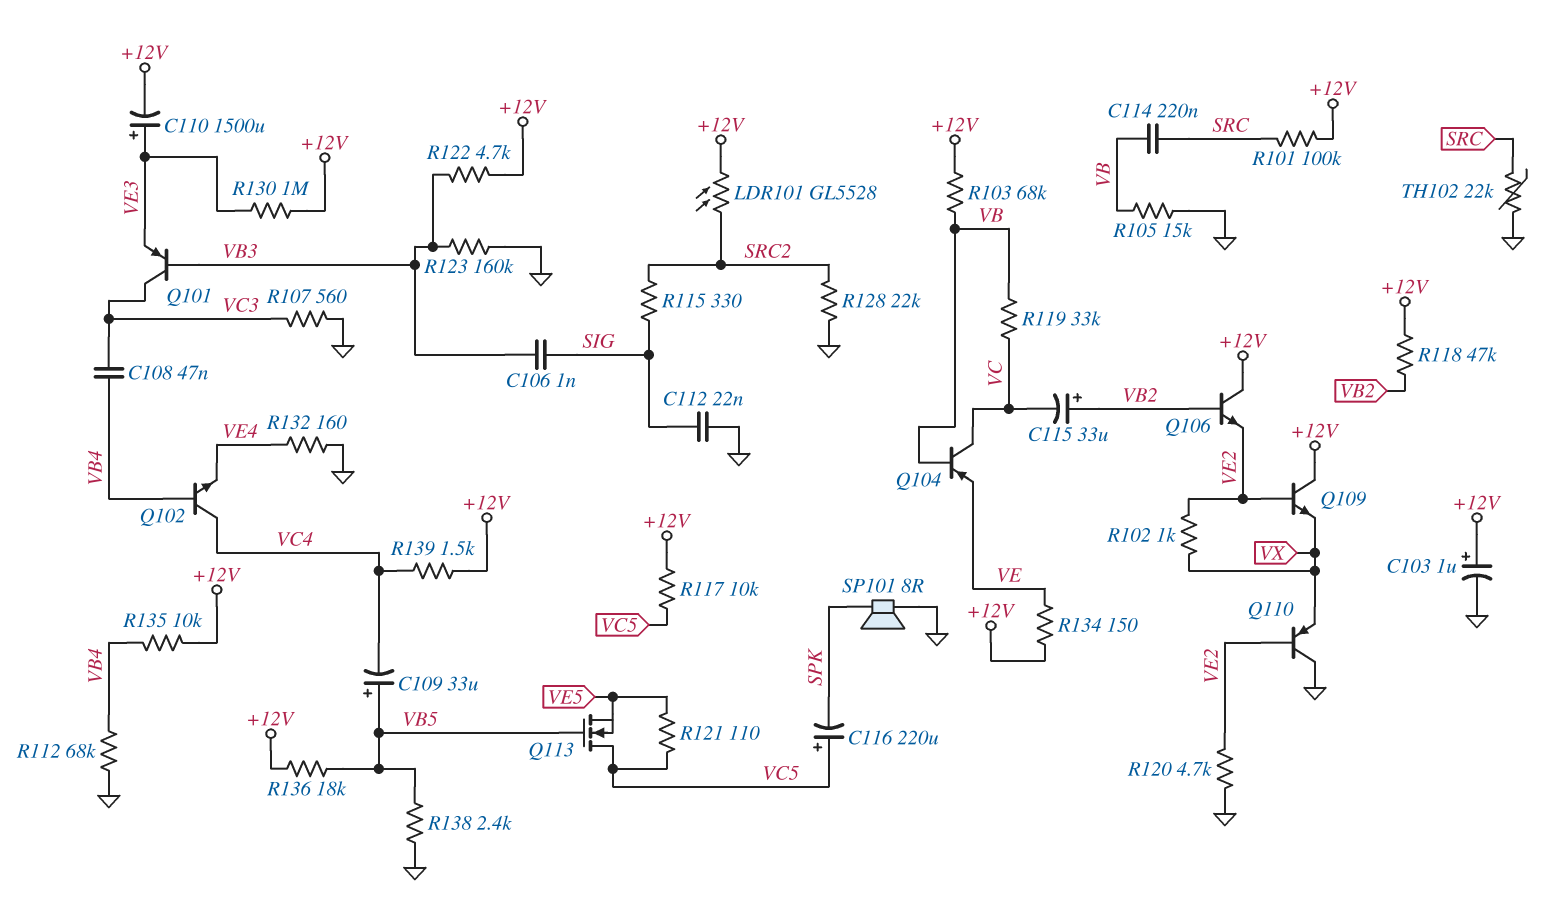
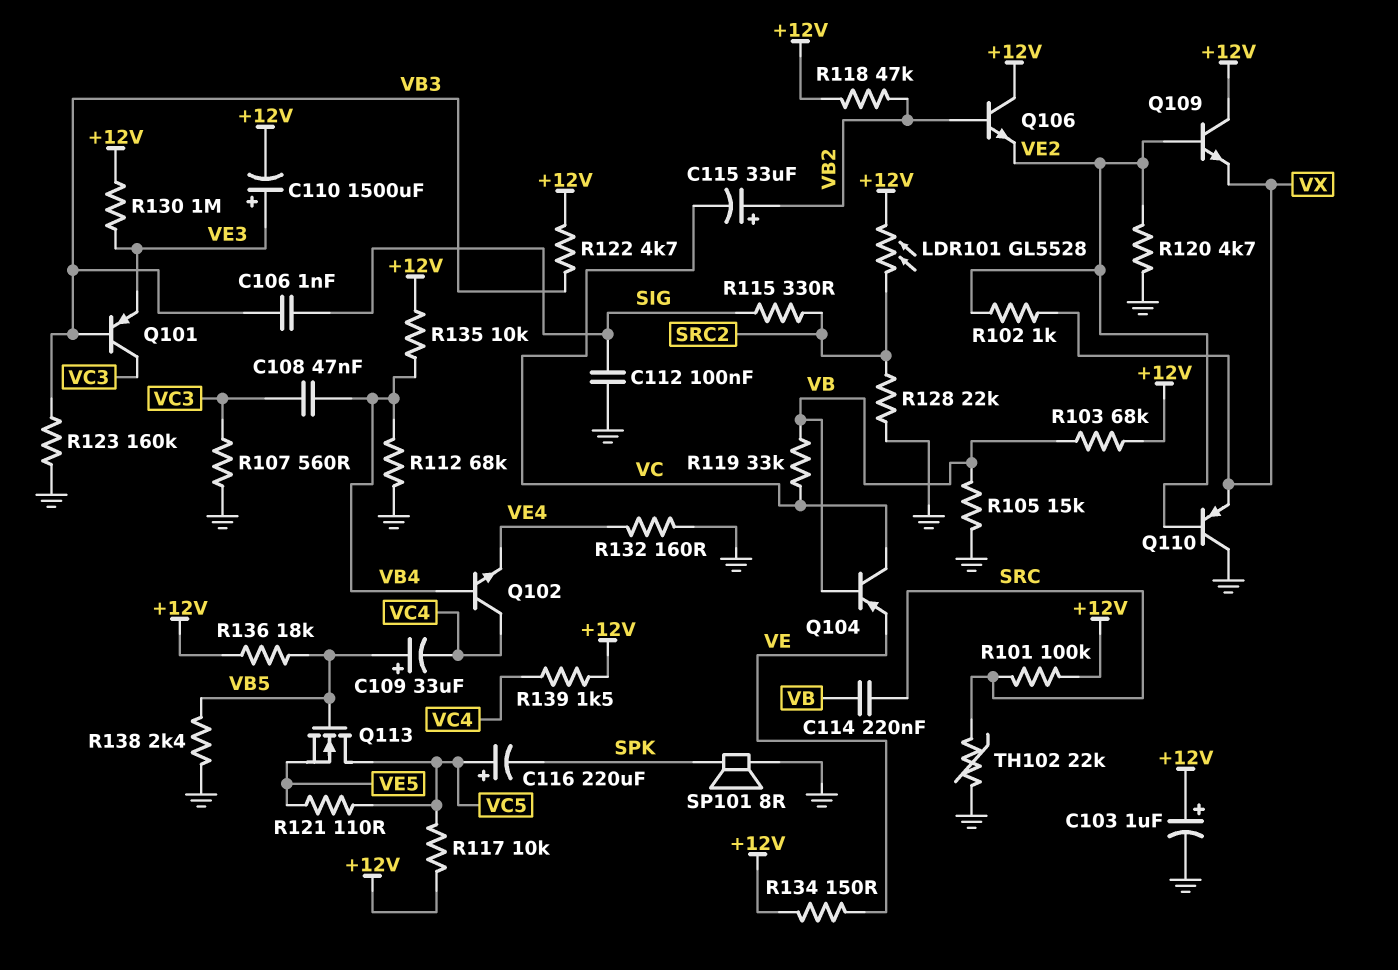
C112: 22nF (GND, SIG) -> 100nF (GND, SIG)

